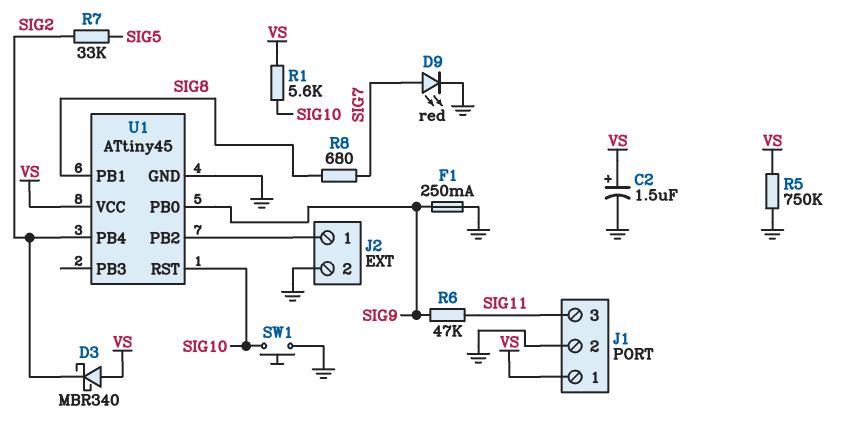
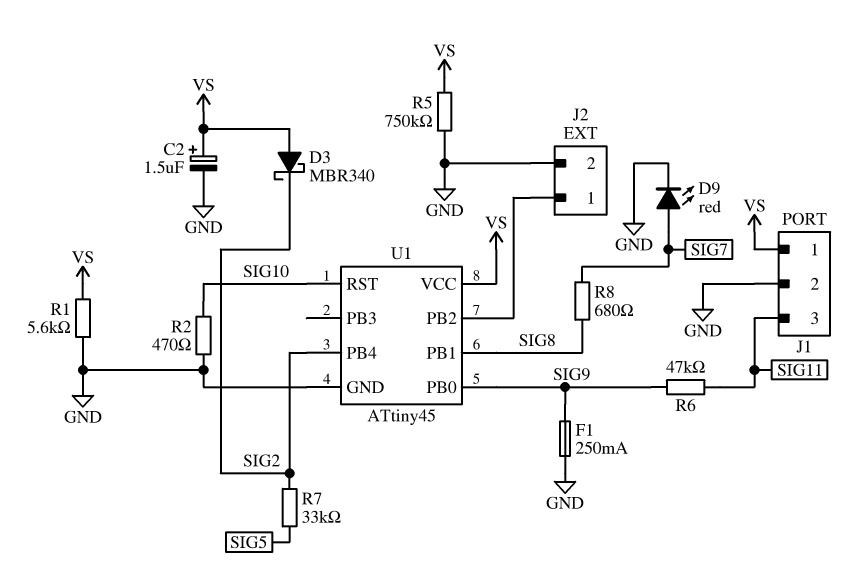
R1: 5.6k (SIG10, VS) -> 5.6k (GND, VS)
R2: none -> 470 (GND, SIG10)
SW1: button (GND, SIG10) -> none

